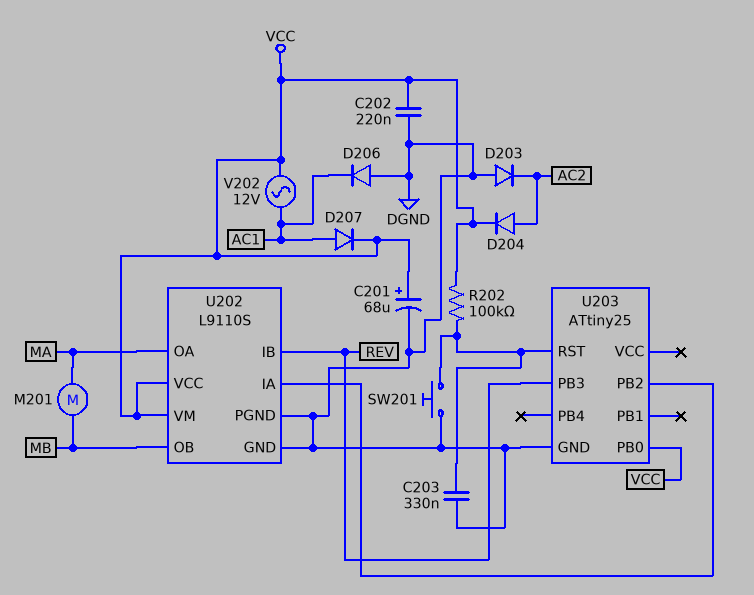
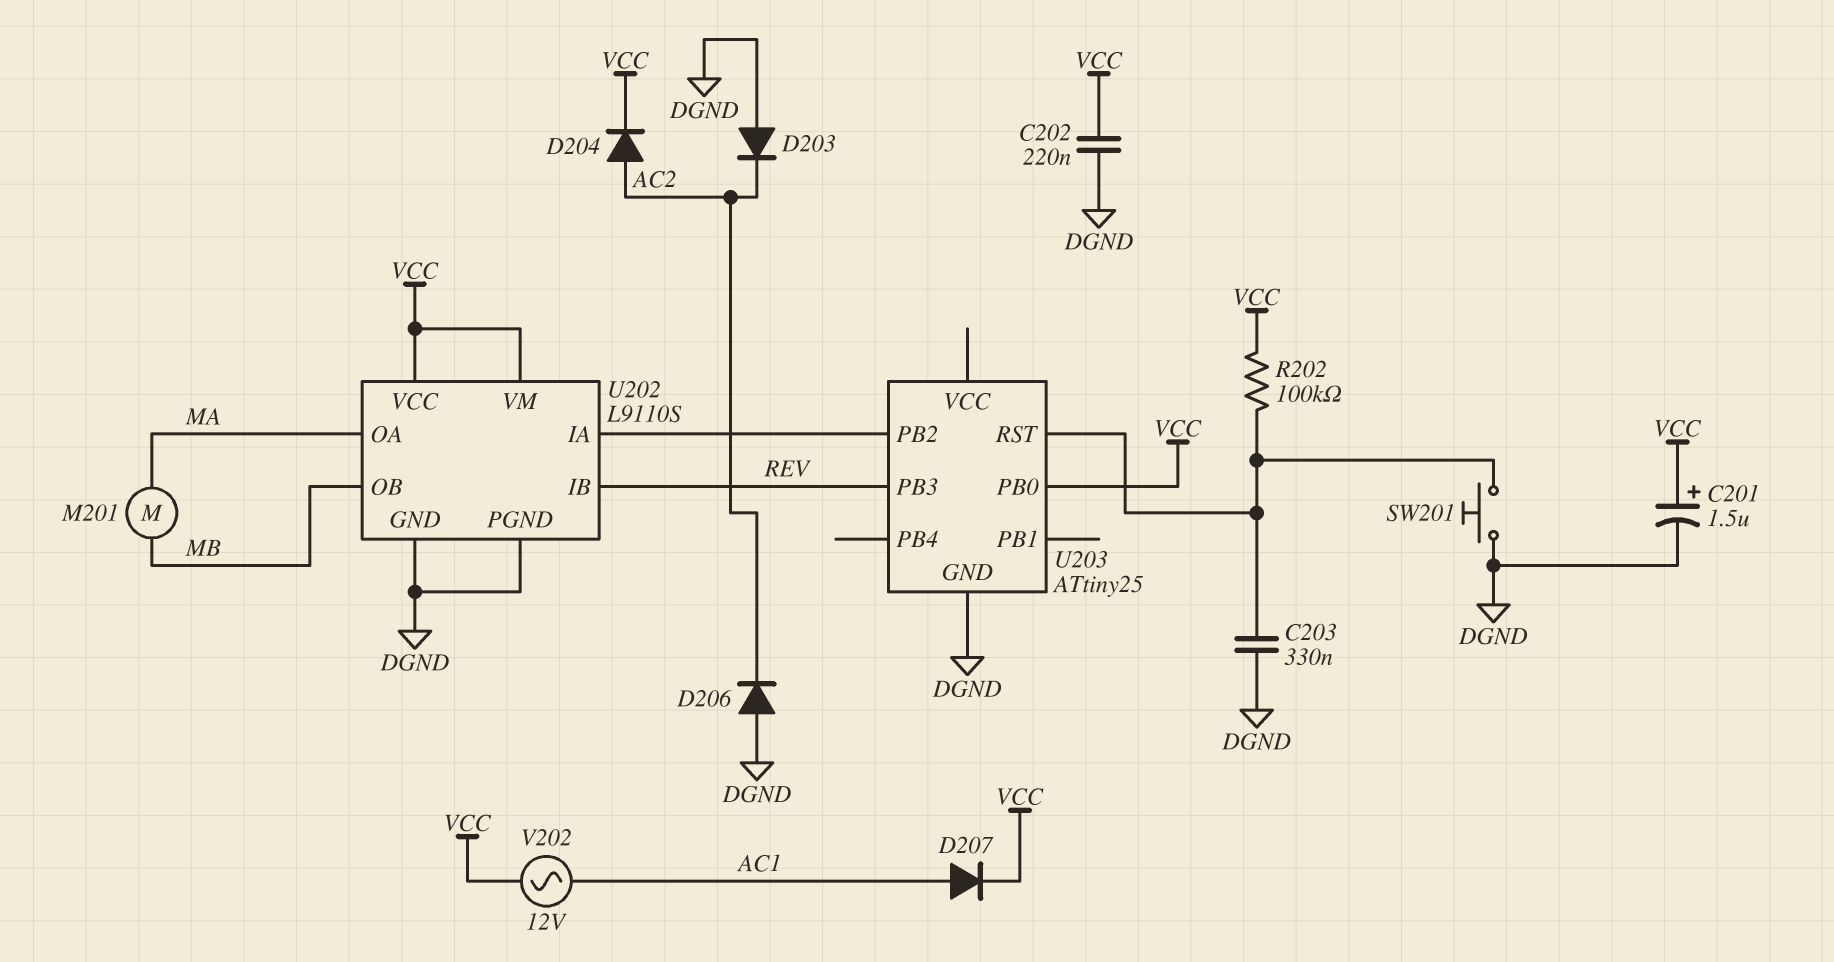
C201: 68uF (plus VCC, minus DGND) -> 1.5uF (plus VCC, minus DGND)
D206: diode (A DGND, K AC1) -> diode (A DGND, K AC2)

